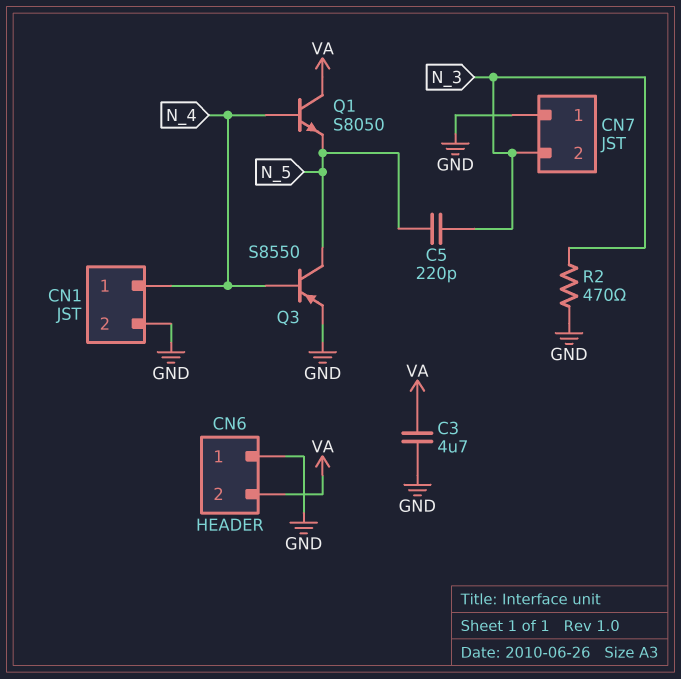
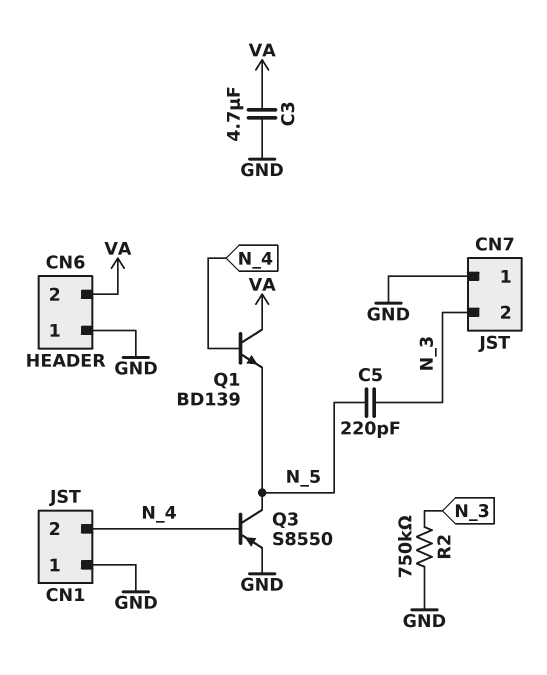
CN1 pin 1: N_4 -> GND
CN1 pin 2: GND -> N_4
Q1: NPN S8050 (B N_4, C VA, E N_5) -> NPN BD139 (B N_4, C VA, E N_5)
R2: 470 (GND, N_3) -> 750k (GND, N_3)

